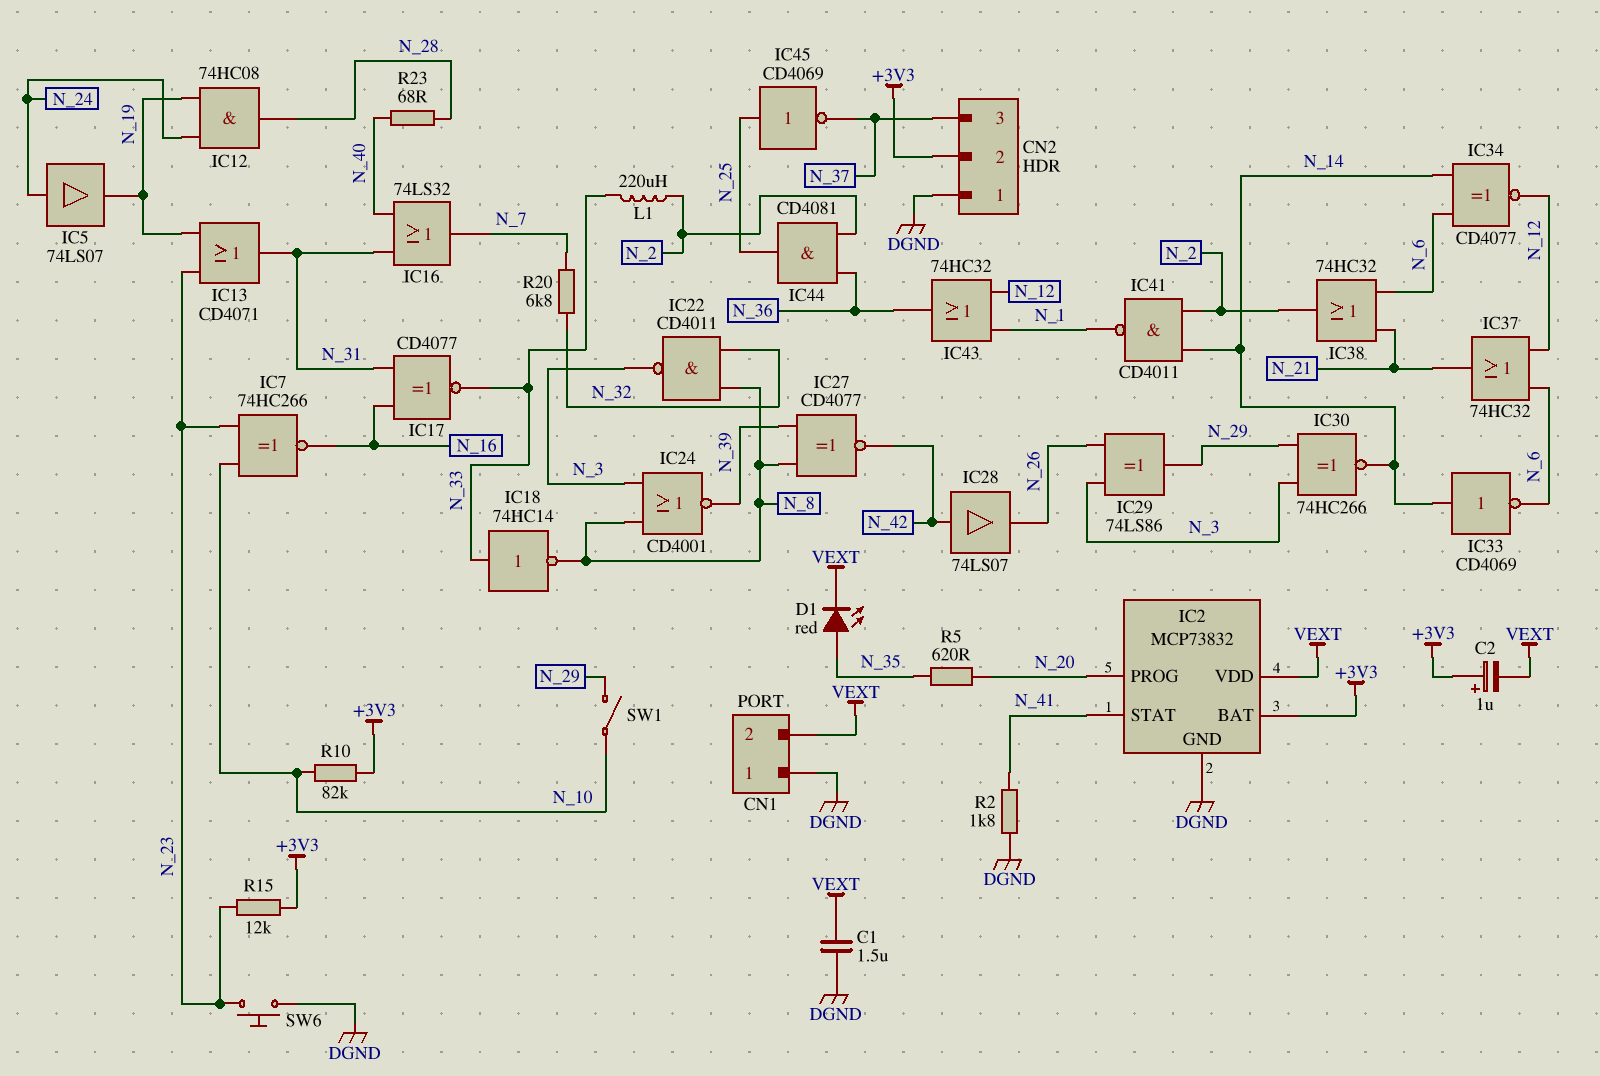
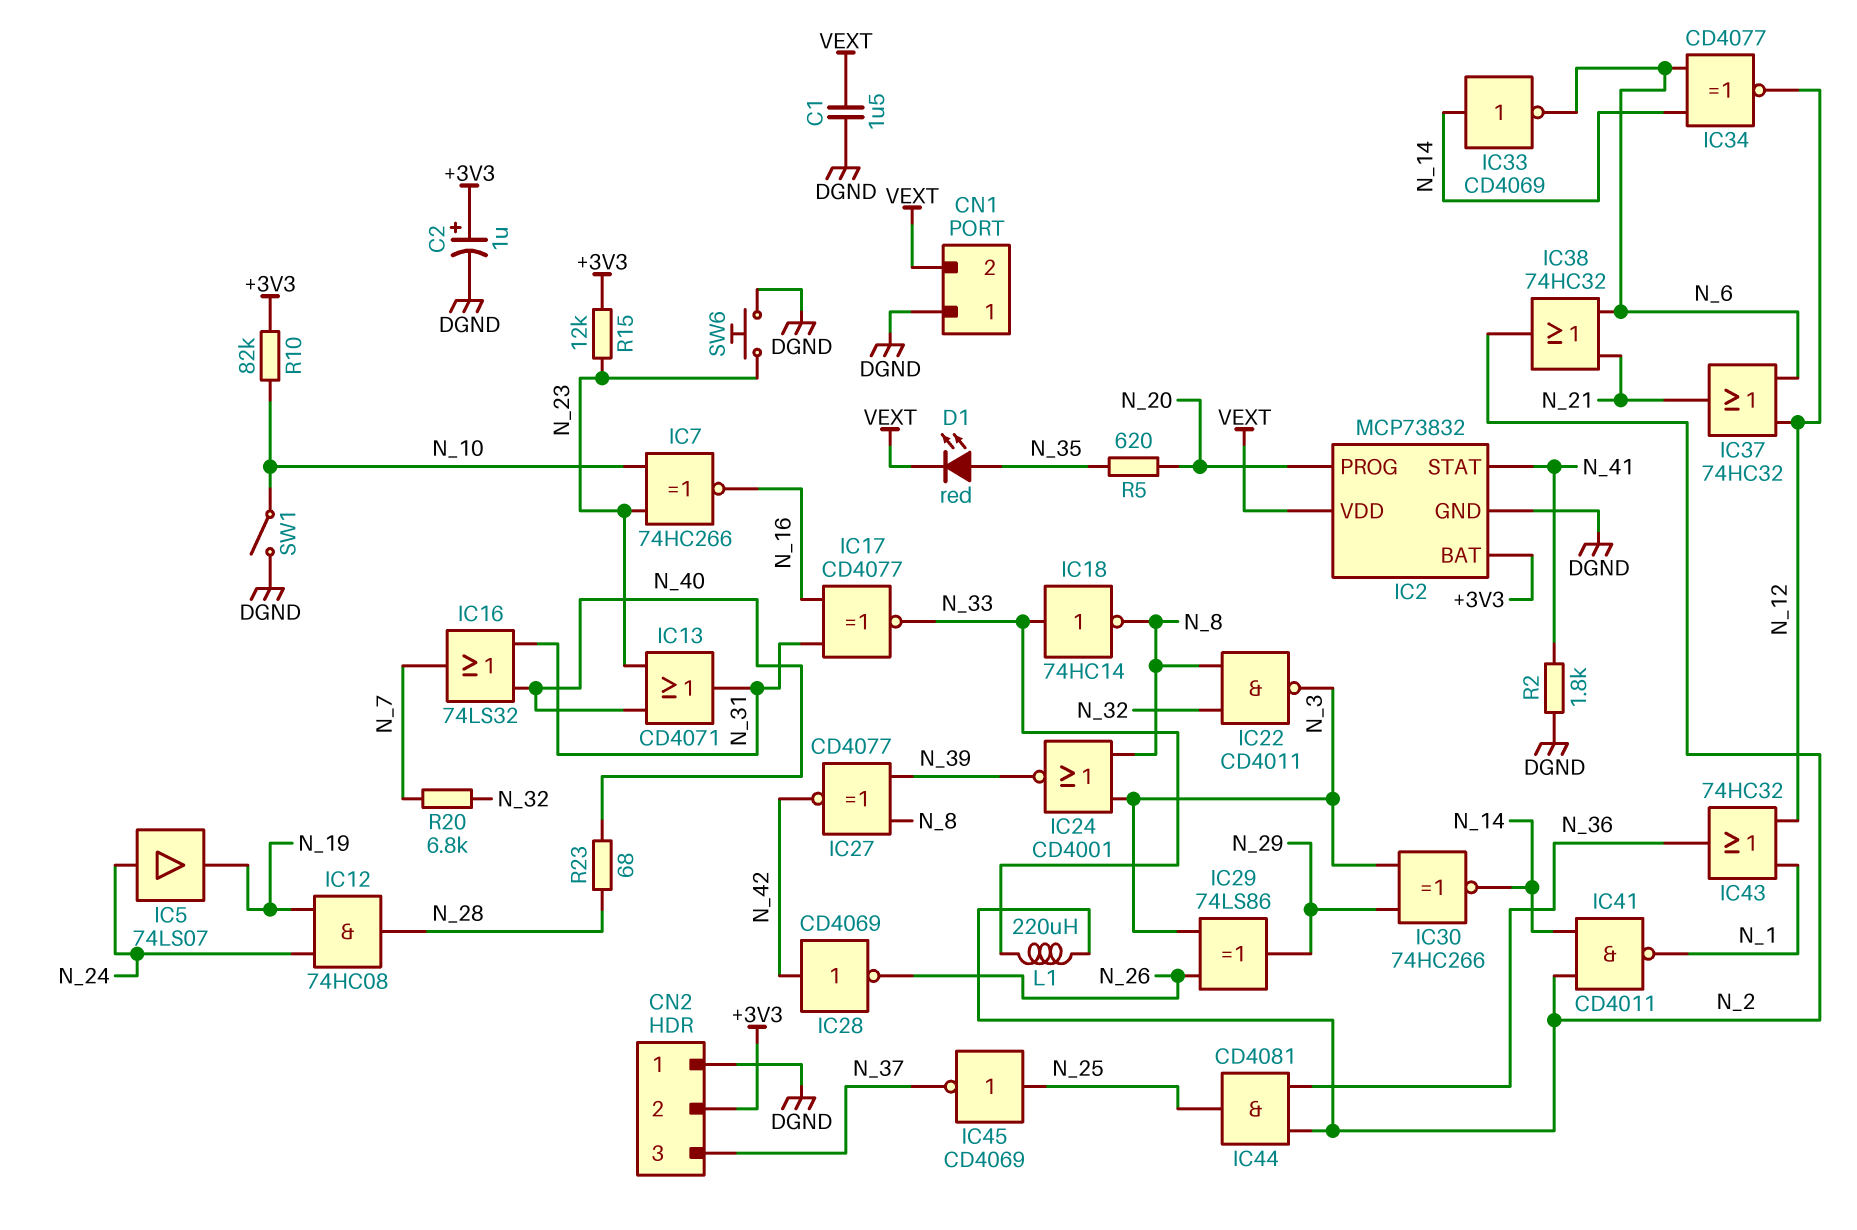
C2: 1uF (plus +3V3, minus VEXT) -> 1uF (plus +3V3, minus DGND)
IC13: OR CD4071 (in N_19, in N_23, out N_31) -> OR CD4071 (in N_23, in N_40, out N_31)
IC28: buffer 74LS07 (in N_42, out N_26) -> NOT CD4069 (in N_42, out N_26)
SW1: switch (N_10, N_29) -> switch (DGND, N_10)

